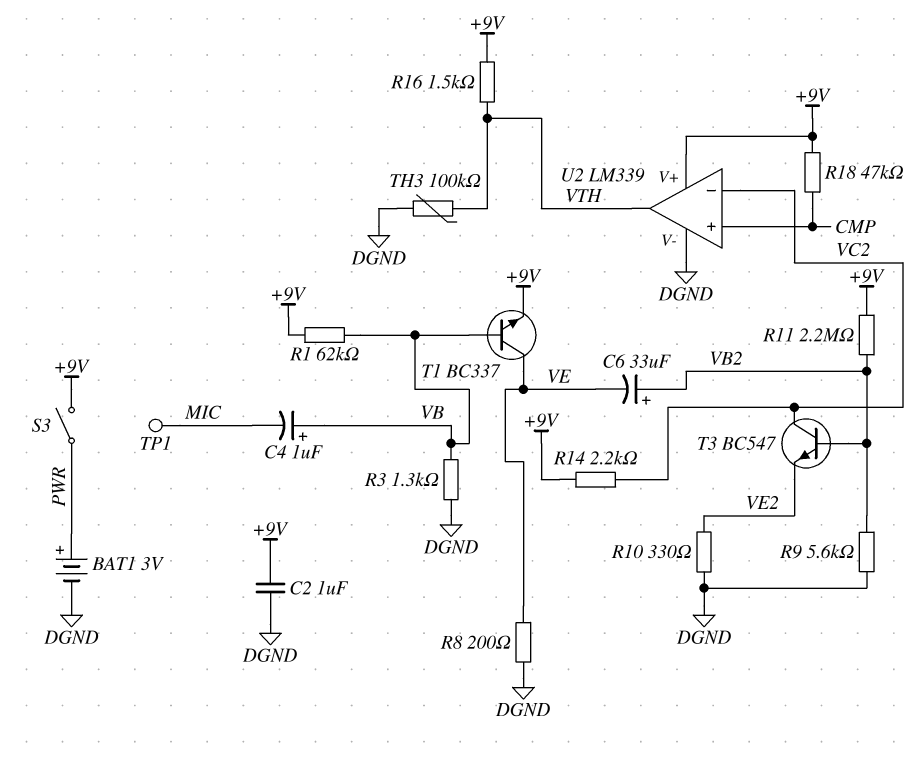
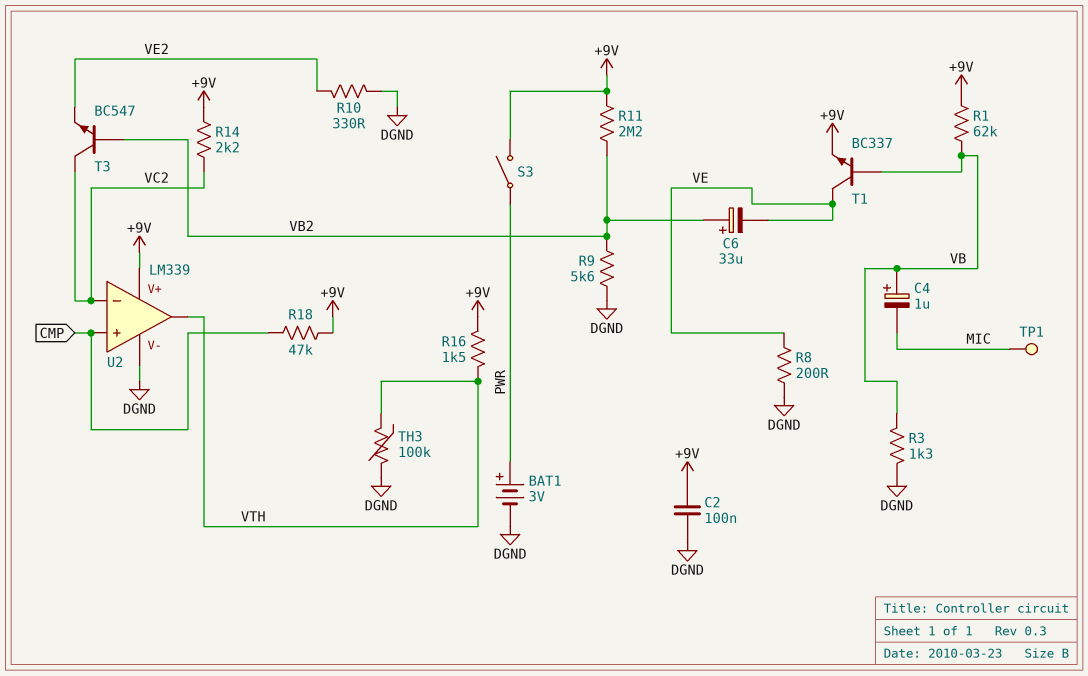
C2: 1uF (+9V, DGND) -> 100nF (+9V, DGND)

